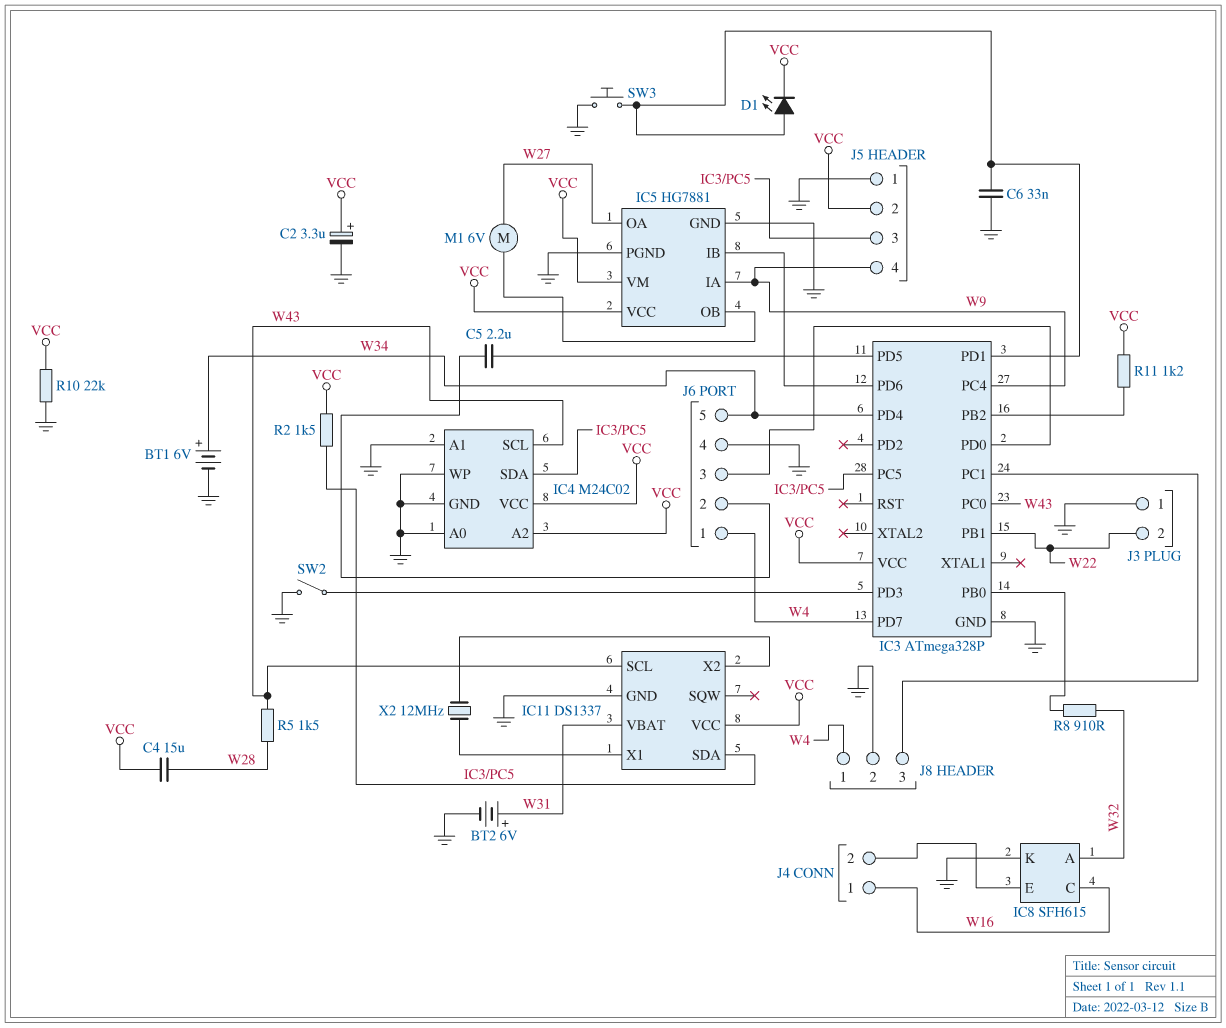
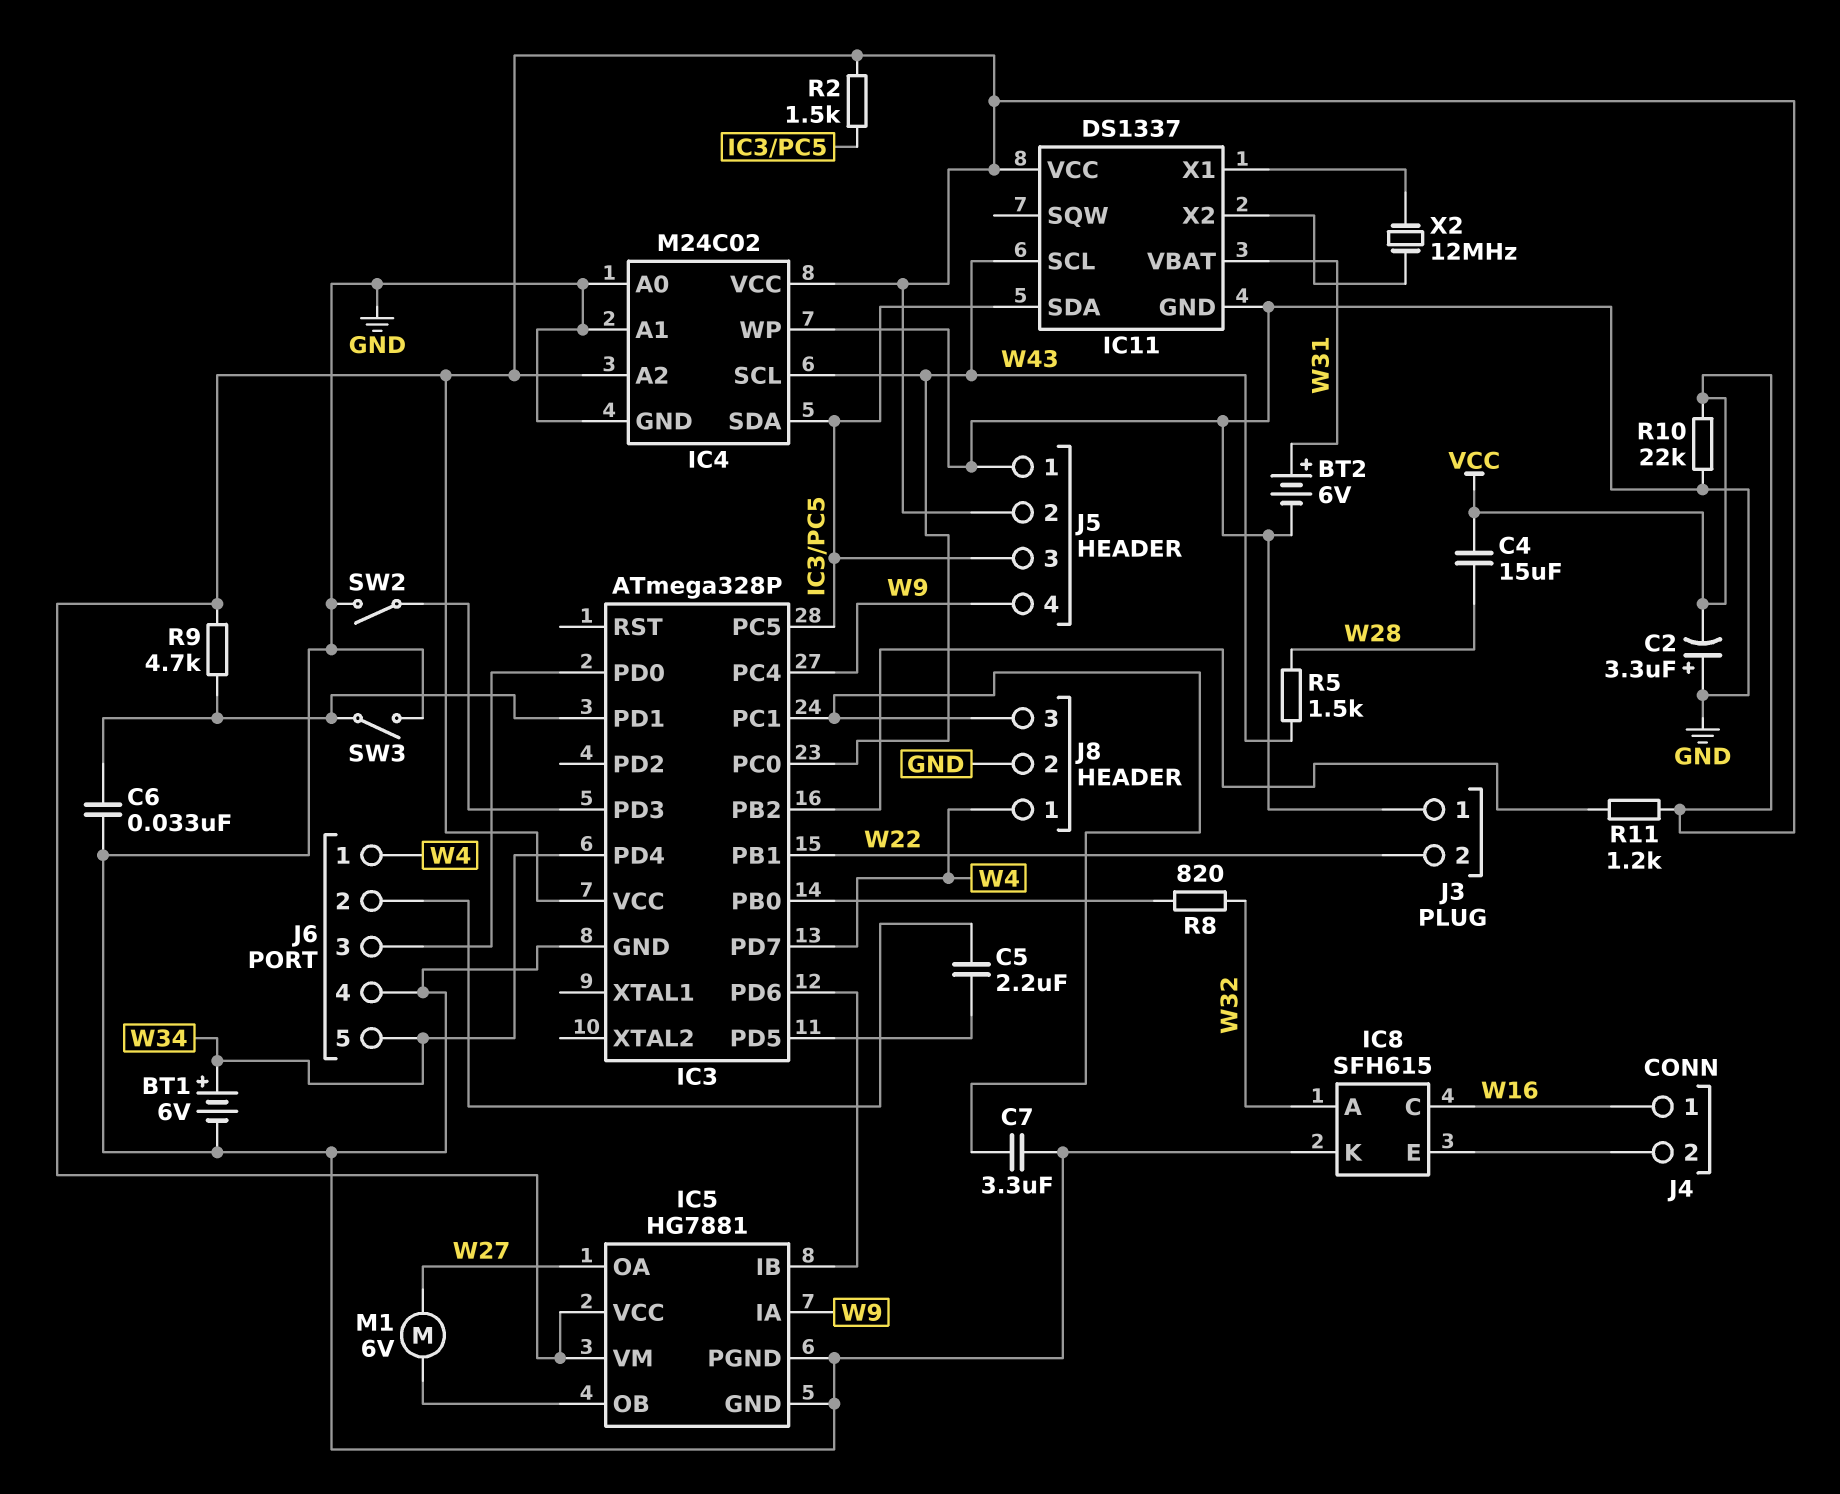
C2: 3.3uF (plus VCC, minus GND) -> 3.3uF (plus GND, minus VCC)
C7: none -> 3.3uF (GND, IC3/PC1)
D1: LED (A IC3/PD1, K VCC) -> none
R8: 910 (IC3/PB0, W32) -> 820 (IC3/PB0, W32)
R9: none -> 4.7k (IC3/PD1, VCC)
SW3: button (GND, IC3/PD1) -> switch (GND, IC3/PD1)

